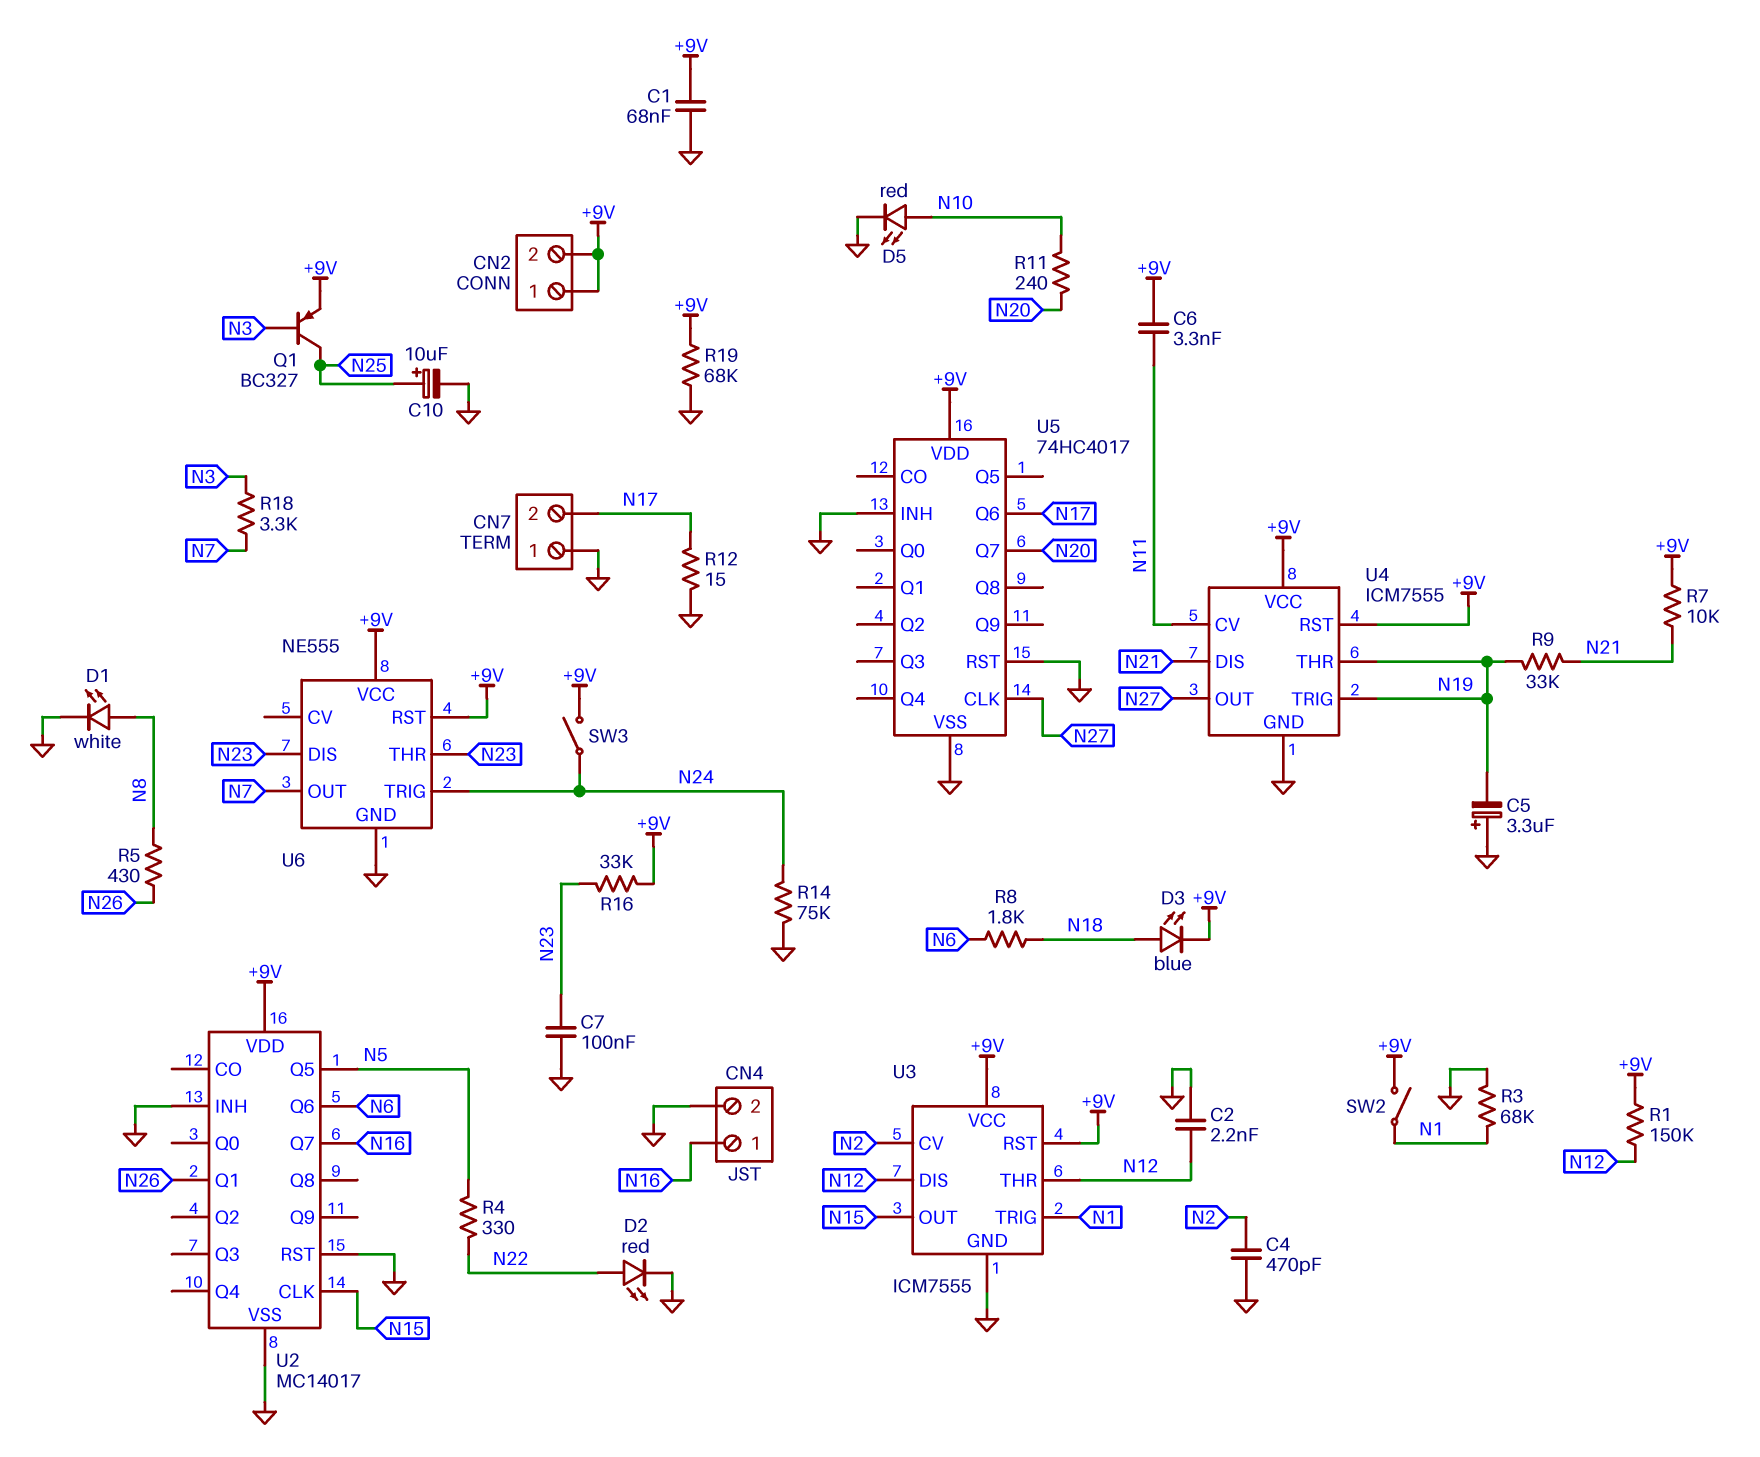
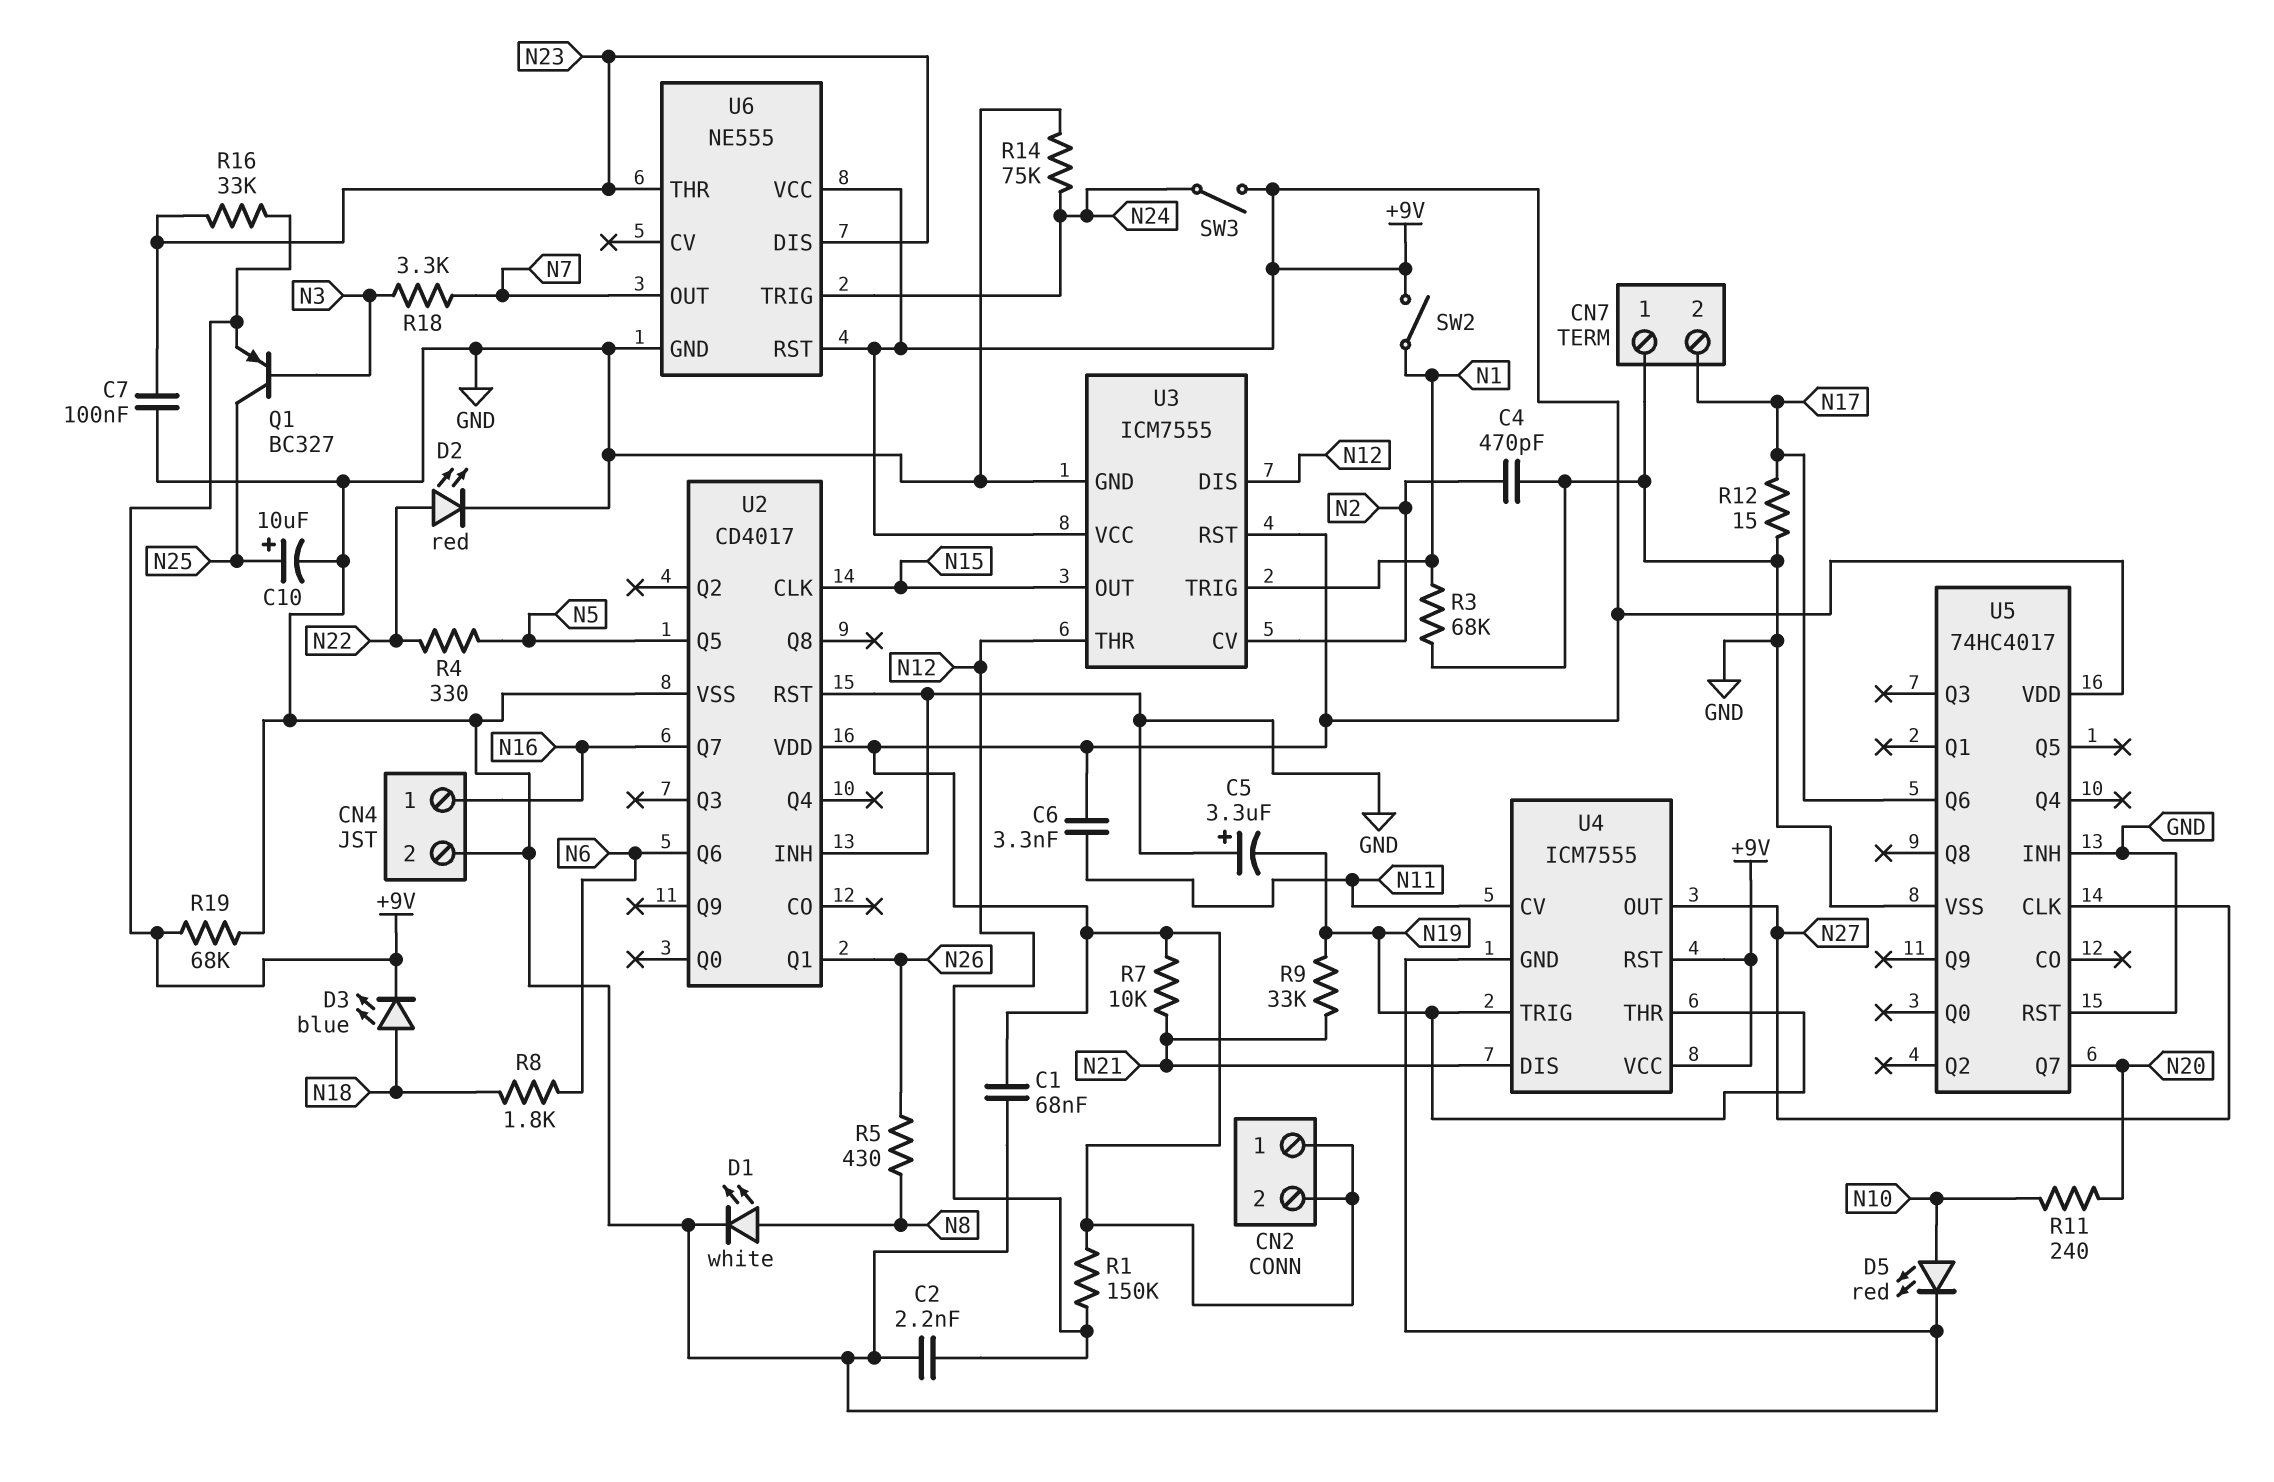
U2: MC14017 -> CD4017

